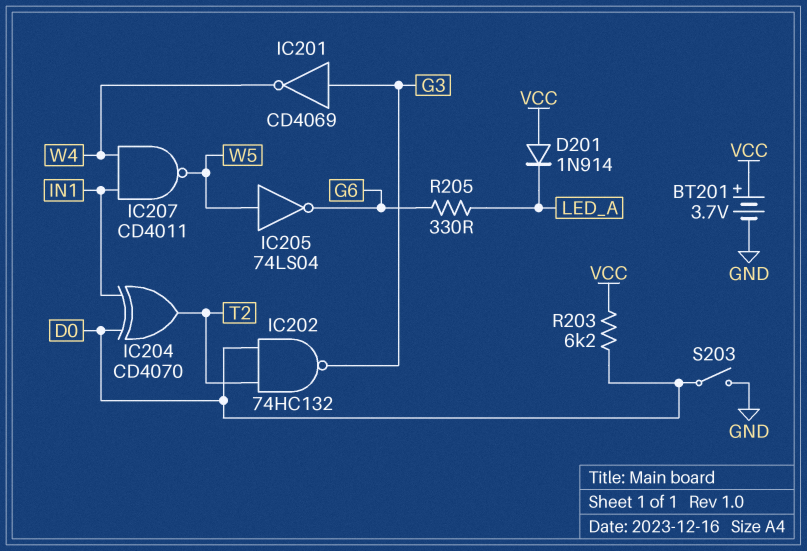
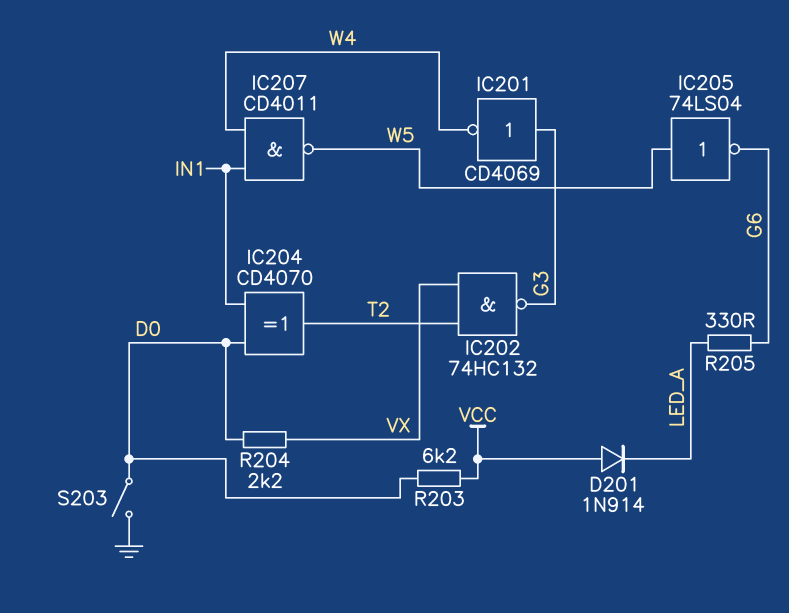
BT201: 3.7V (plus VCC, minus GND) -> none
IC202: NAND 74HC132 (in D0, in T2, out G3) -> NAND 74HC132 (in T2, in VX, out G3)
R204: none -> 2.2k (D0, VX)

